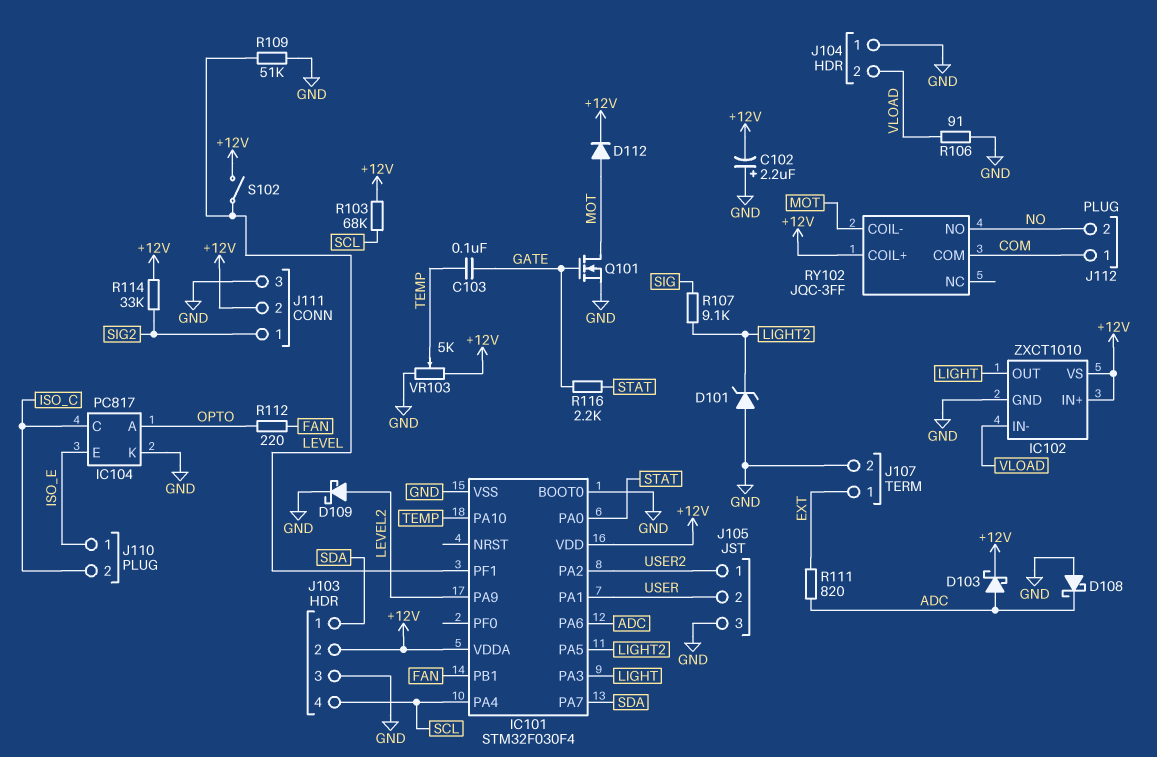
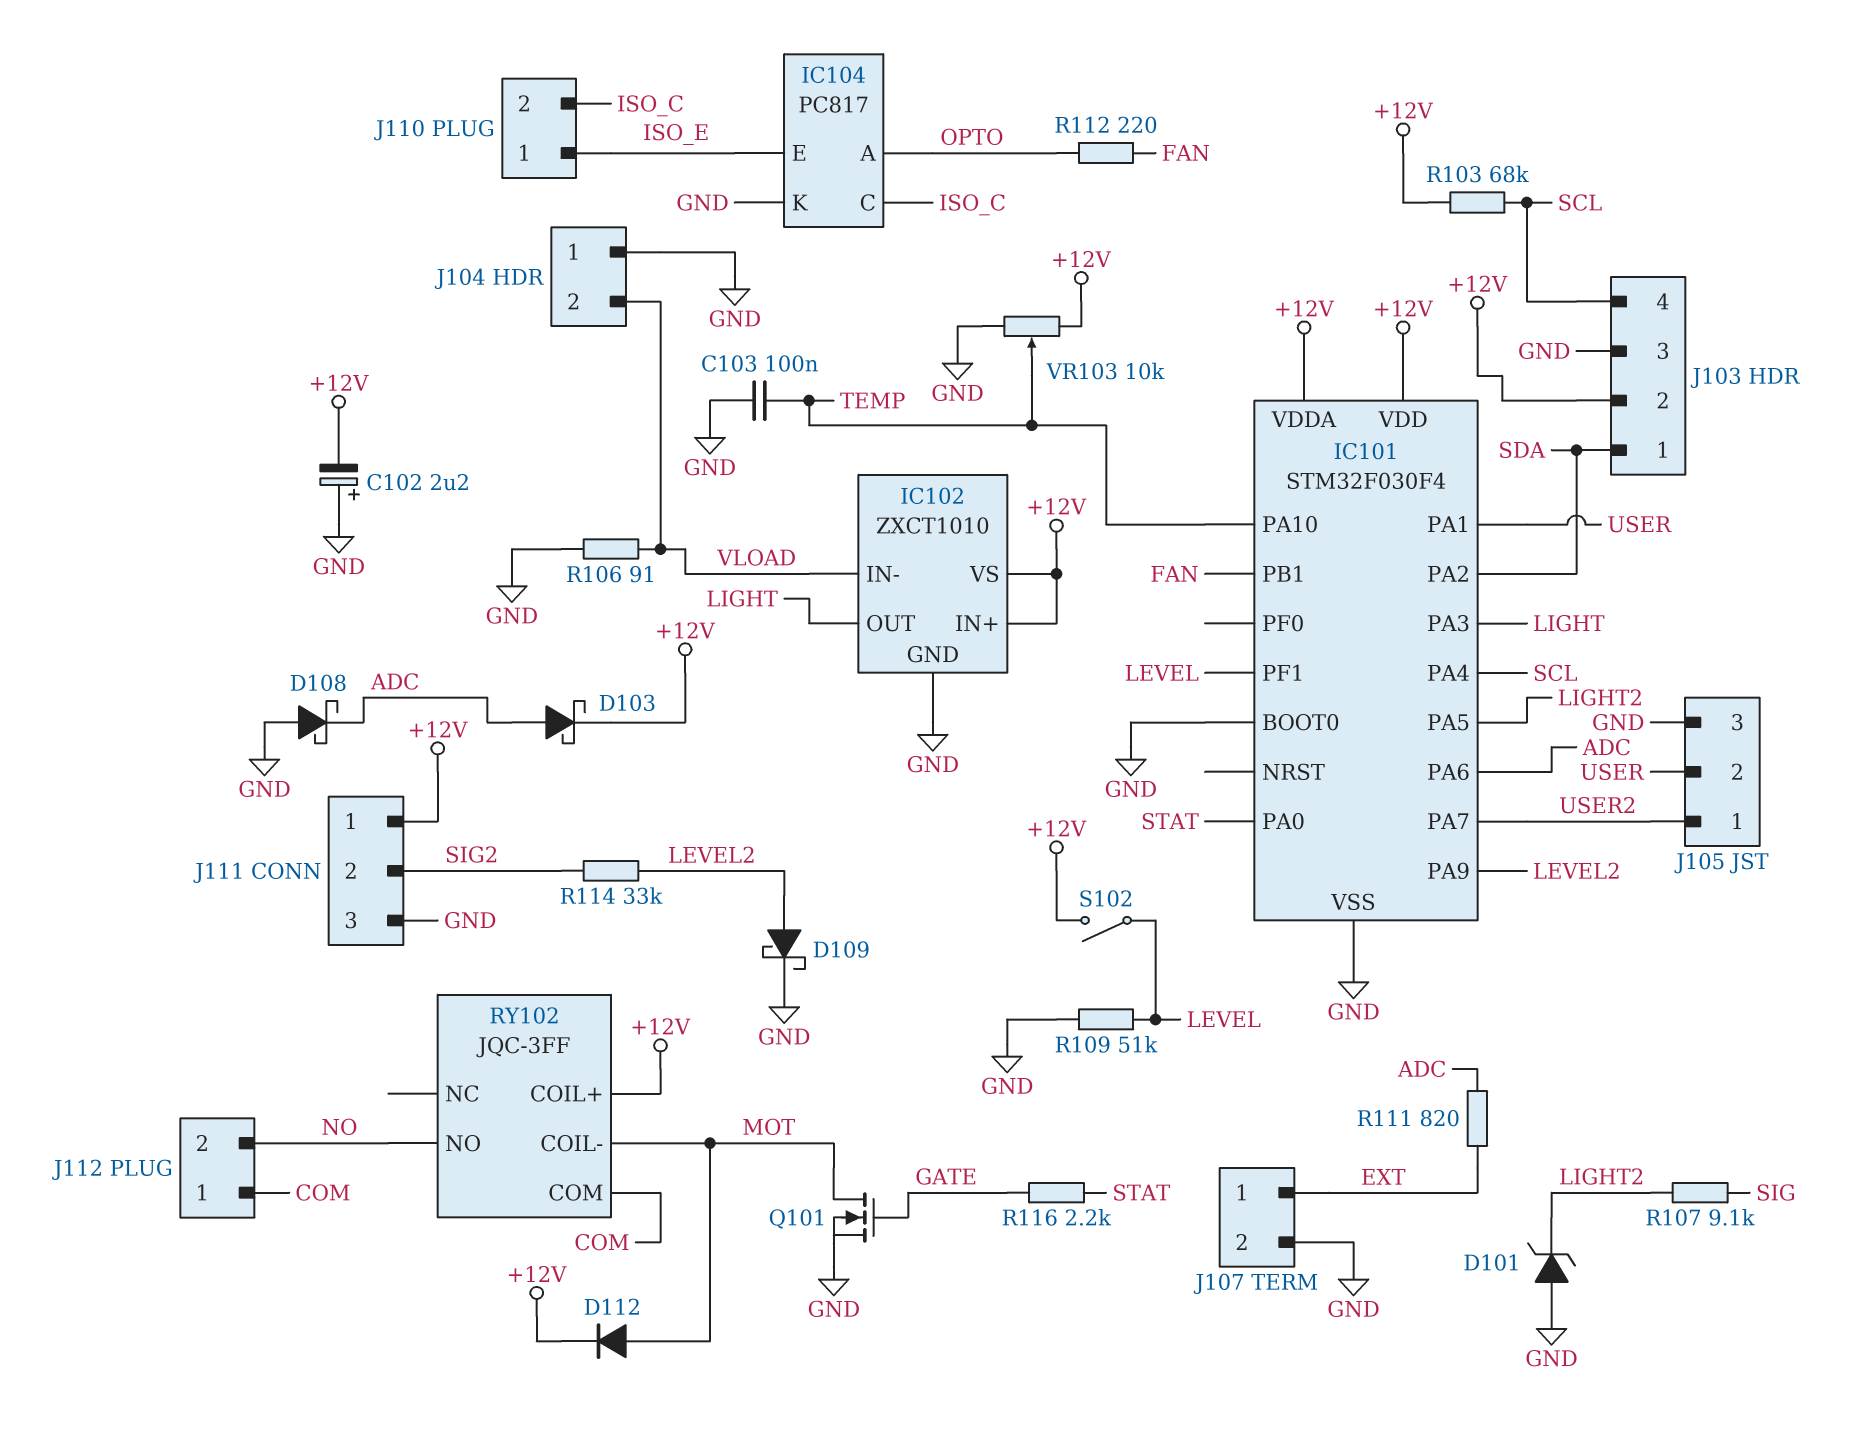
C103: 100nF (GATE, TEMP) -> 100nF (GND, TEMP)
IC101 pin PA2: USER2 -> SDA
IC101 pin PA7: SDA -> USER2
J111 pin 1: SIG2 -> +12V
J111 pin 2: +12V -> SIG2
R114: 33k (+12V, SIG2) -> 33k (LEVEL2, SIG2)
VR103: 5k (+12V, GND, wiper TEMP) -> 10k (+12V, GND, wiper TEMP)

